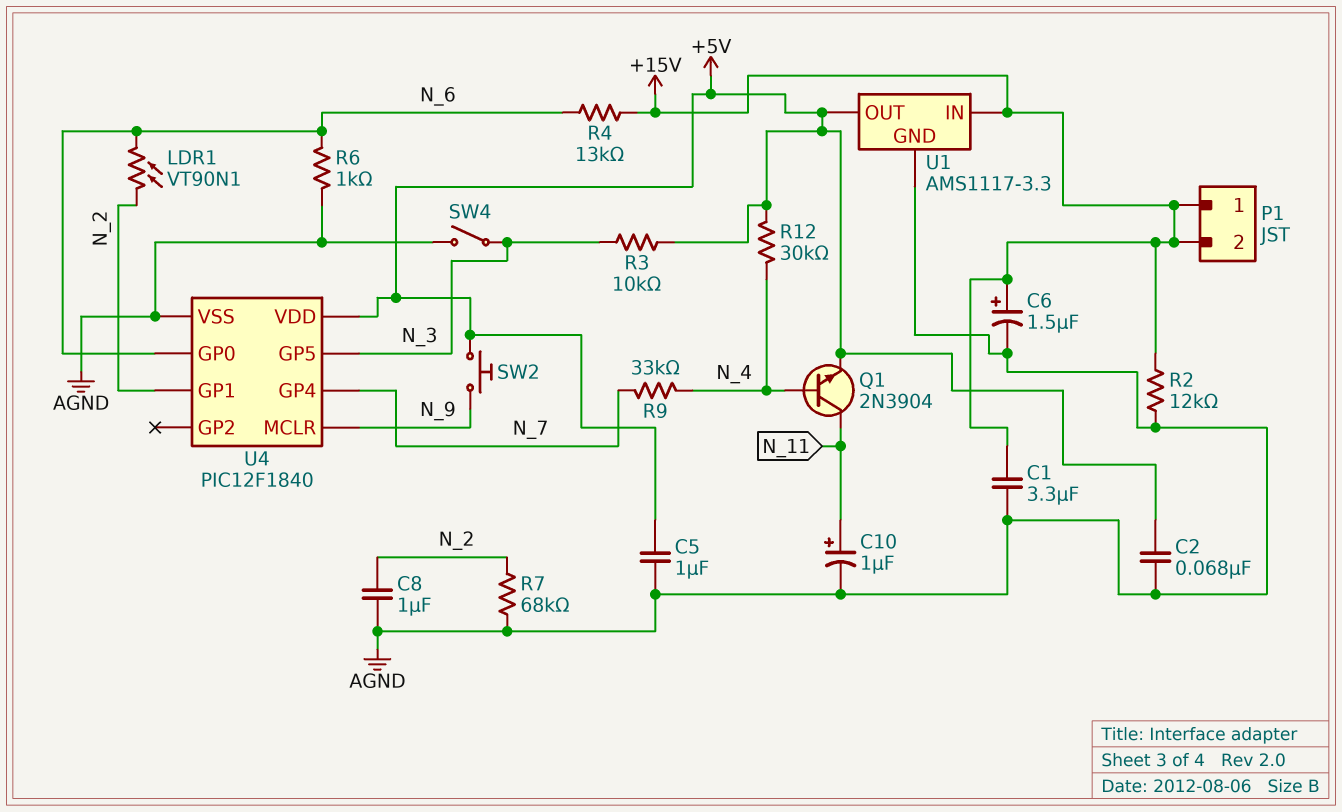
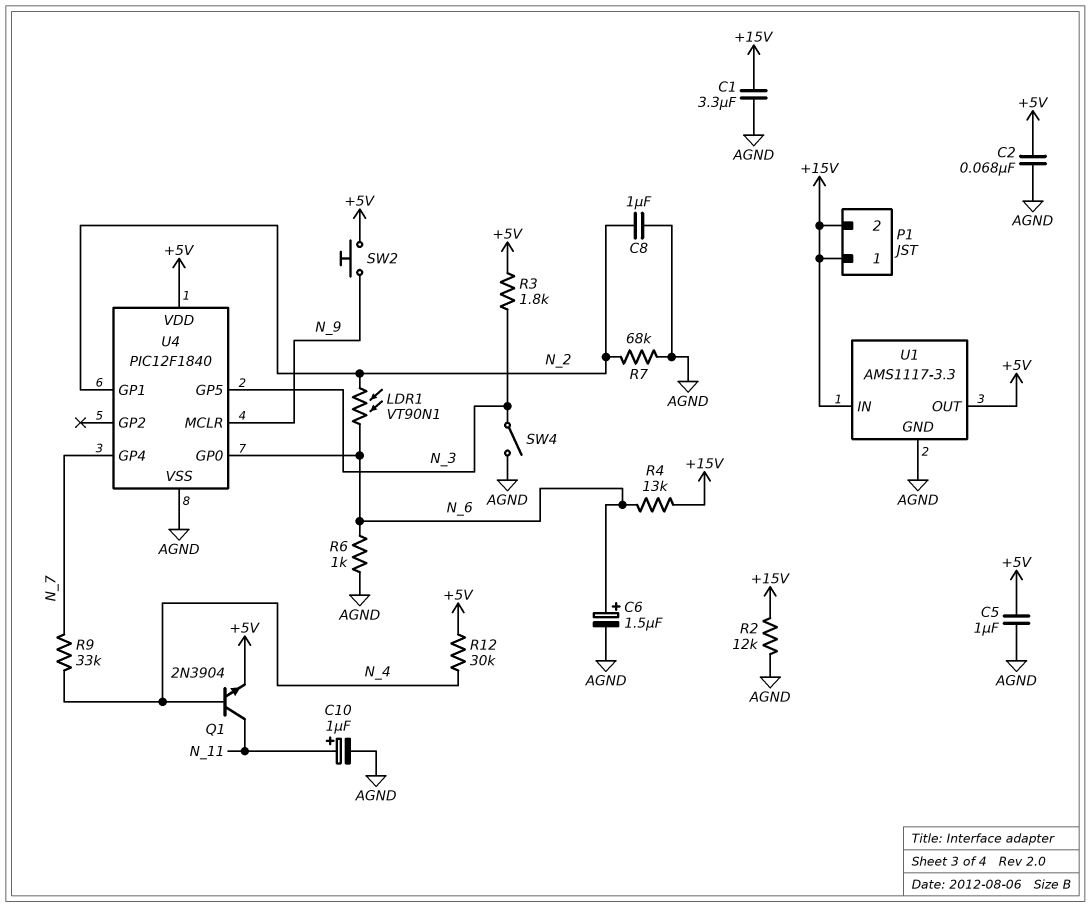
C6: 1.5uF (plus +15V, minus AGND) -> 1.5uF (plus N_6, minus AGND)
R3: 10k (+5V, N_3) -> 1.8k (+5V, N_3)

